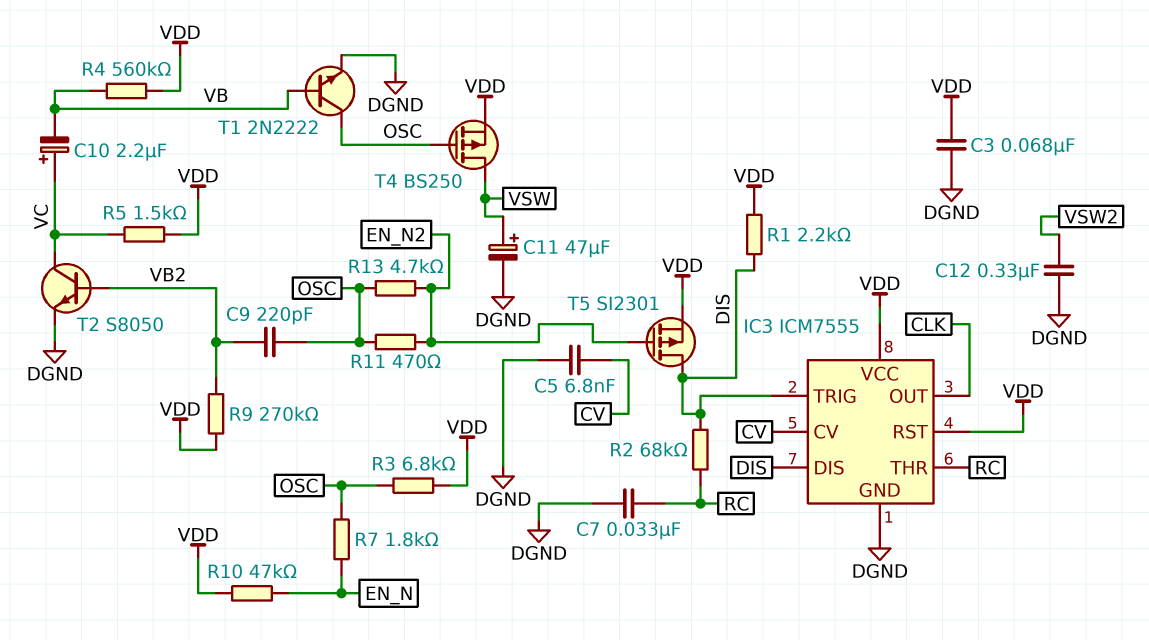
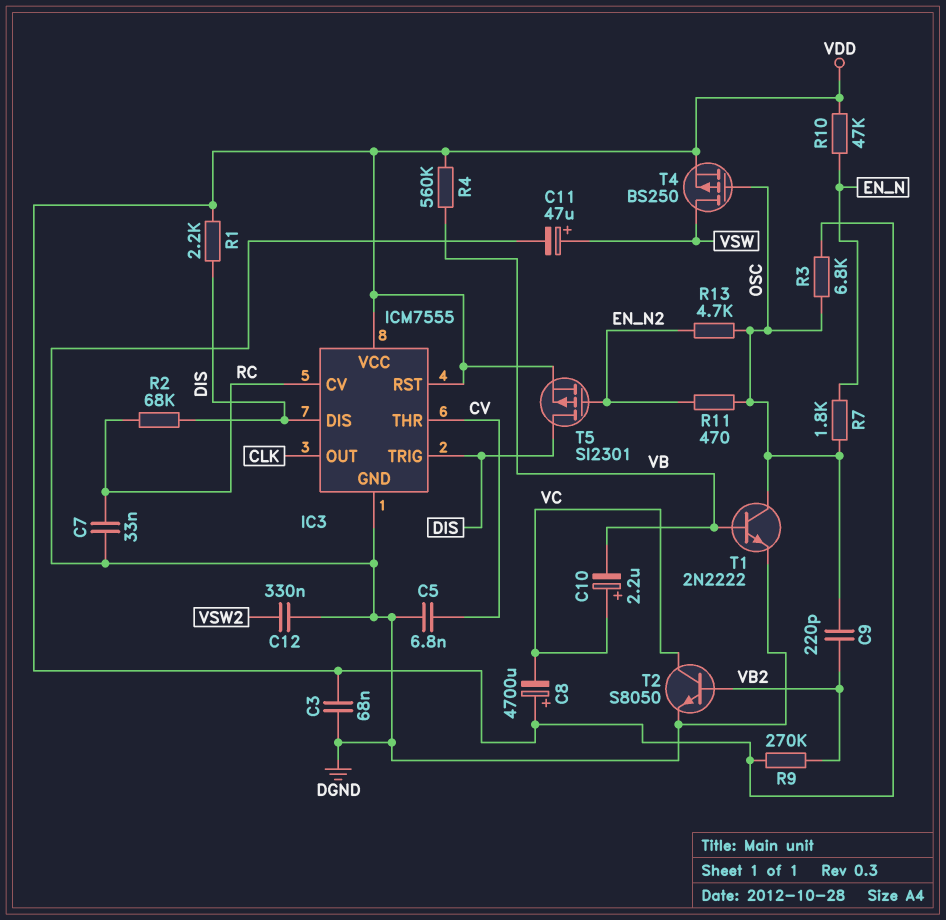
C8: none -> 4700uF (plus VDD, minus VC)
IC3 pin CV: CV -> RC
IC3 pin THR: RC -> CV
R5: 1.5k (VC, VDD) -> none

